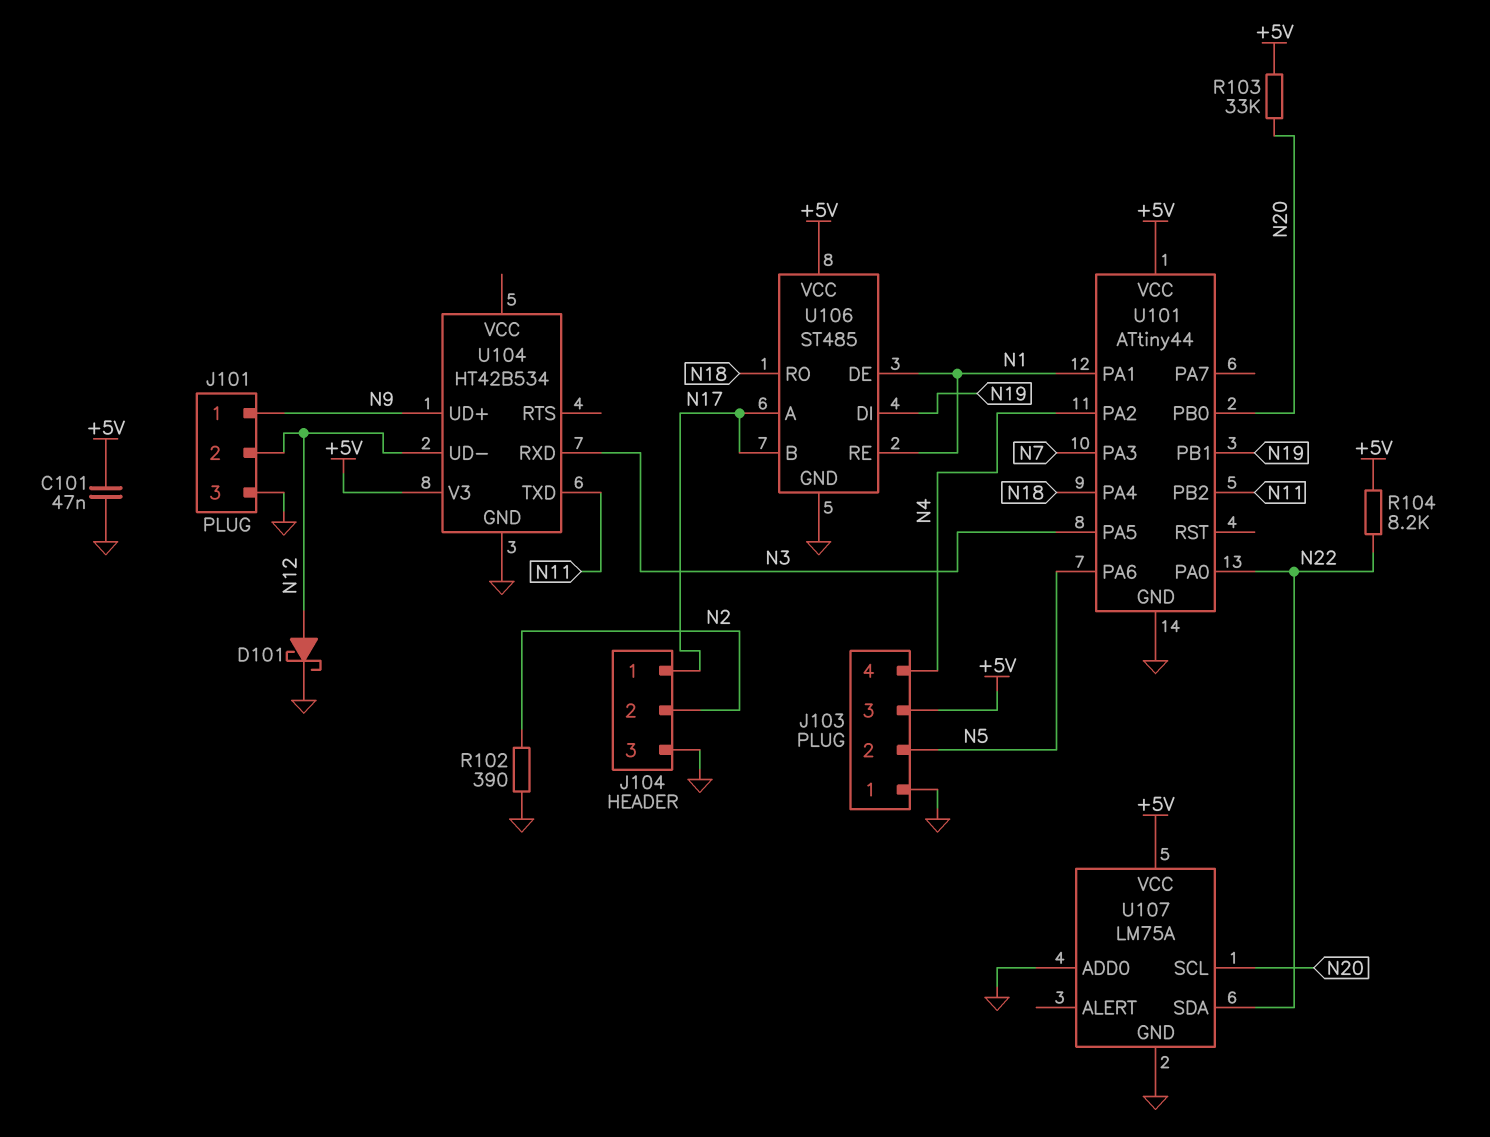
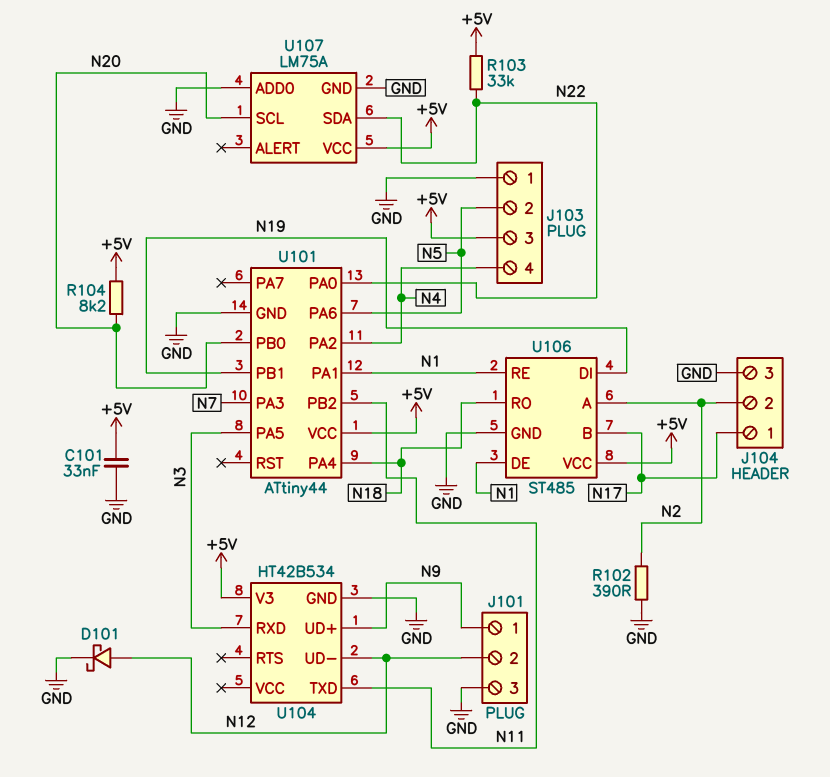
C101: 47nF (+5V, GND) -> 33nF (+5V, GND)
R103: 33k (+5V, N20) -> 33k (+5V, N22)
R104: 8.2k (+5V, N22) -> 8.2k (+5V, N20)
U106 pin A: N17 -> N2

